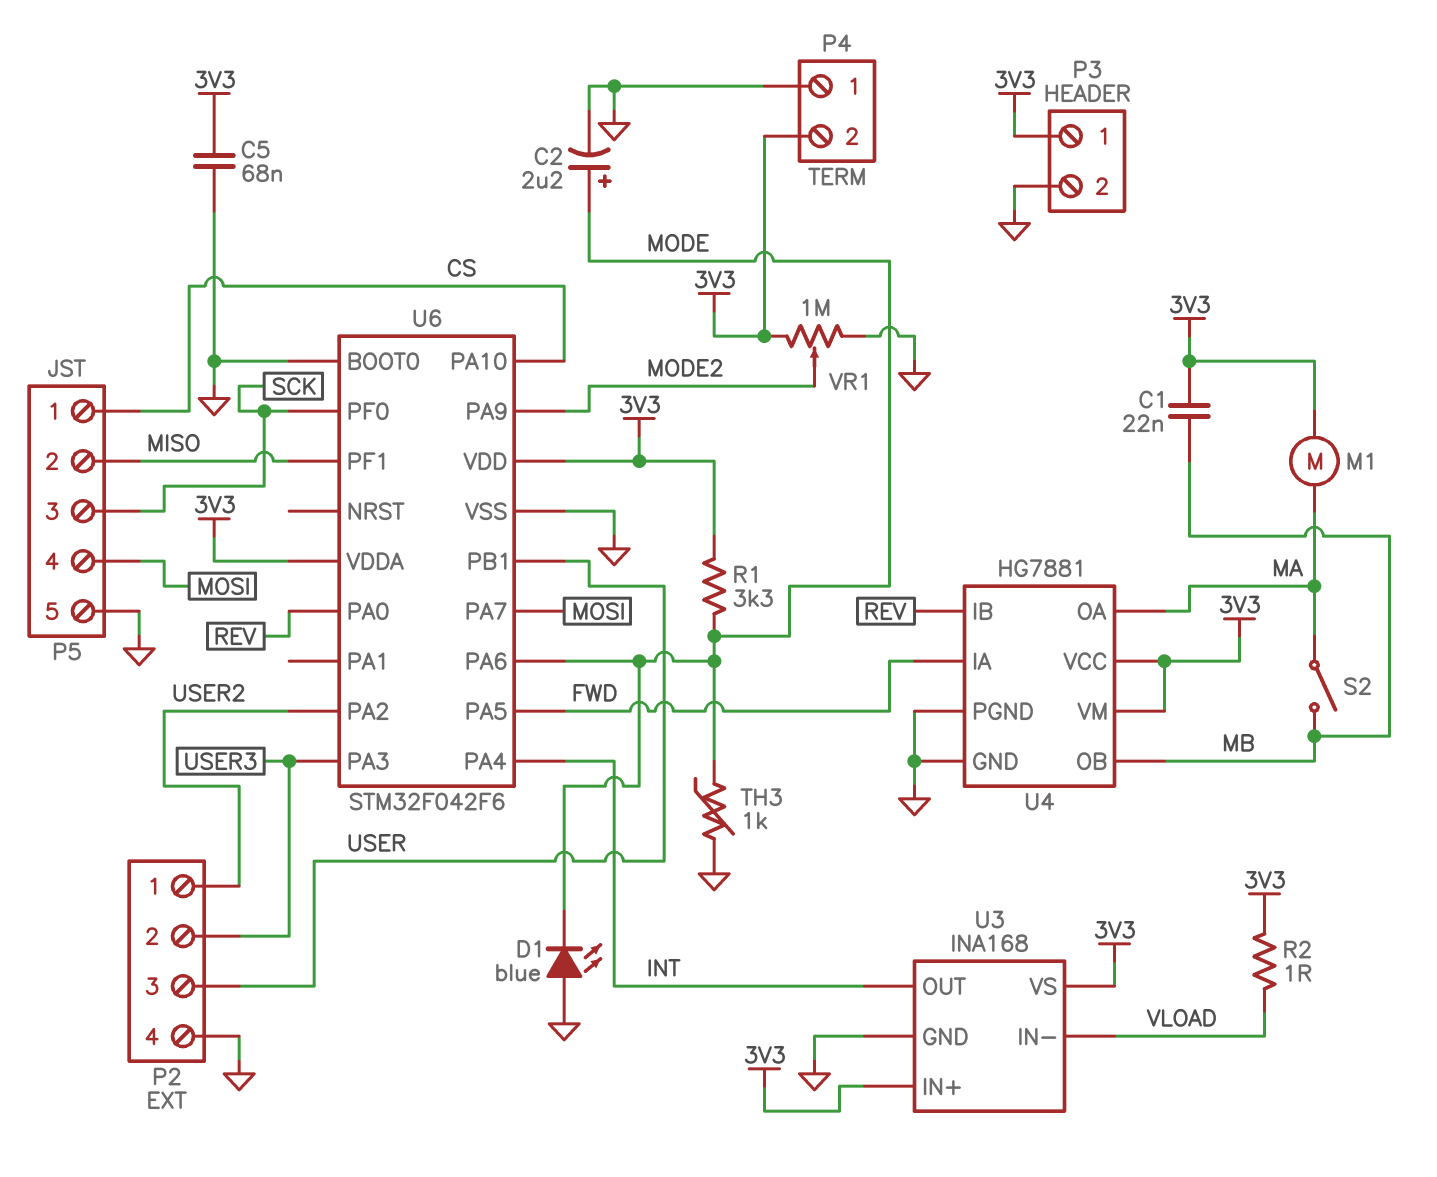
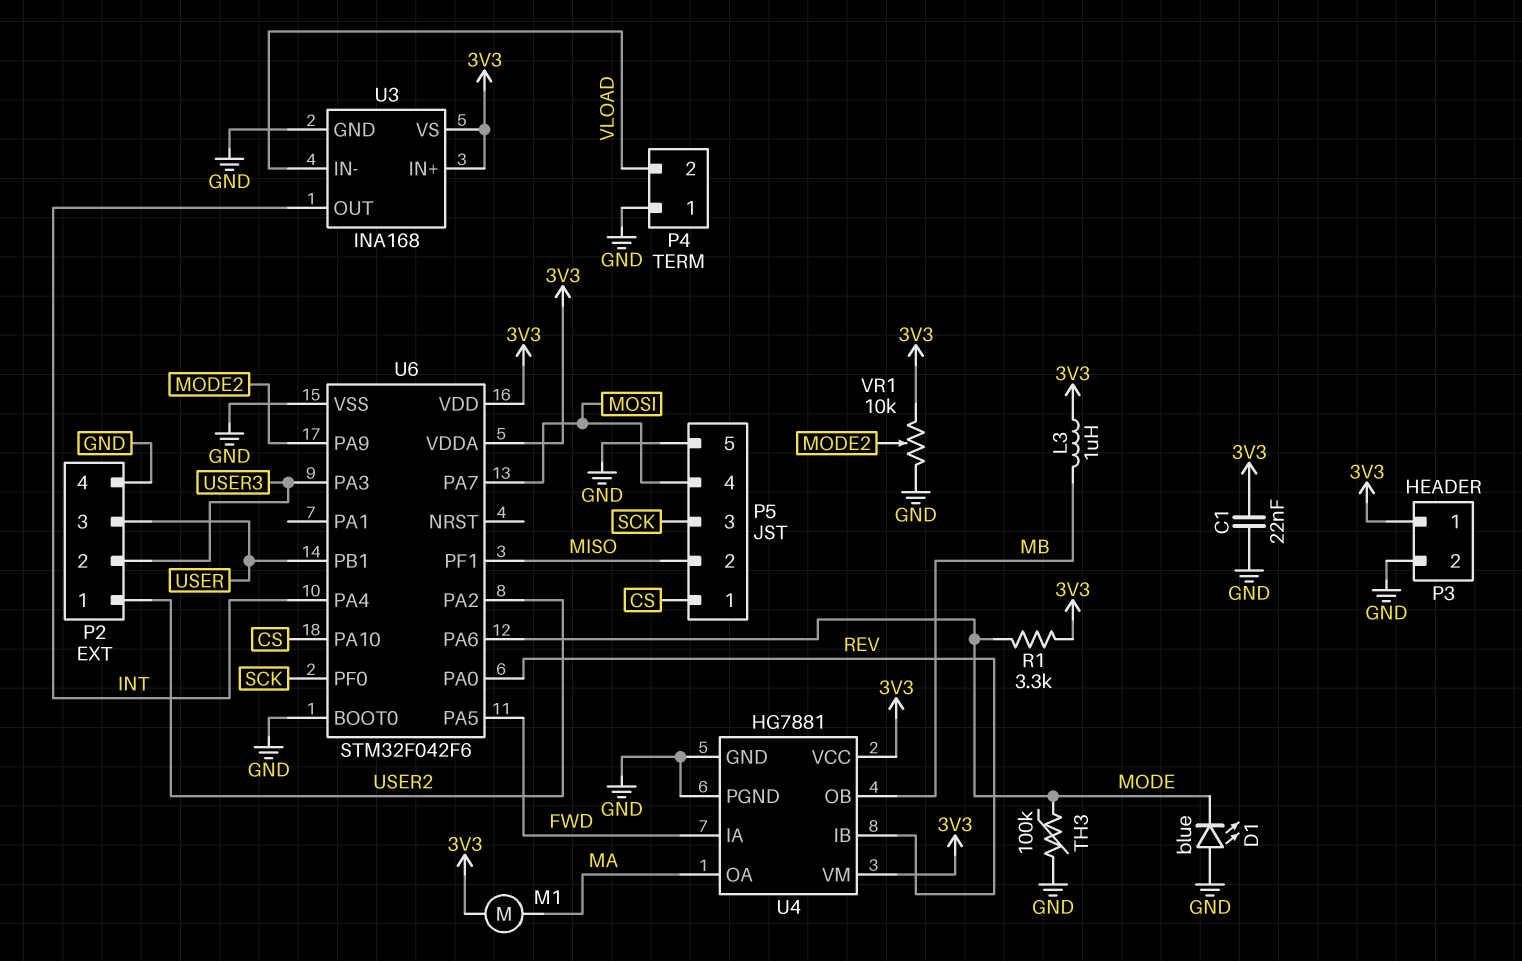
C1: 22nF (3V3, MB) -> 22nF (3V3, GND)
C2: 2.2uF (plus MODE, minus GND) -> none
C5: 68nF (3V3, GND) -> none
L3: none -> 1uH (3V3, MB)
P4 pin 2: 3V3 -> VLOAD
R2: 1 (3V3, VLOAD) -> none
S2: switch (MA, MB) -> none
TH3: 1k (GND, MODE) -> 100k (GND, MODE)
VR1: 1M (3V3, GND, wiper MODE2) -> 10k (3V3, GND, wiper MODE2)

